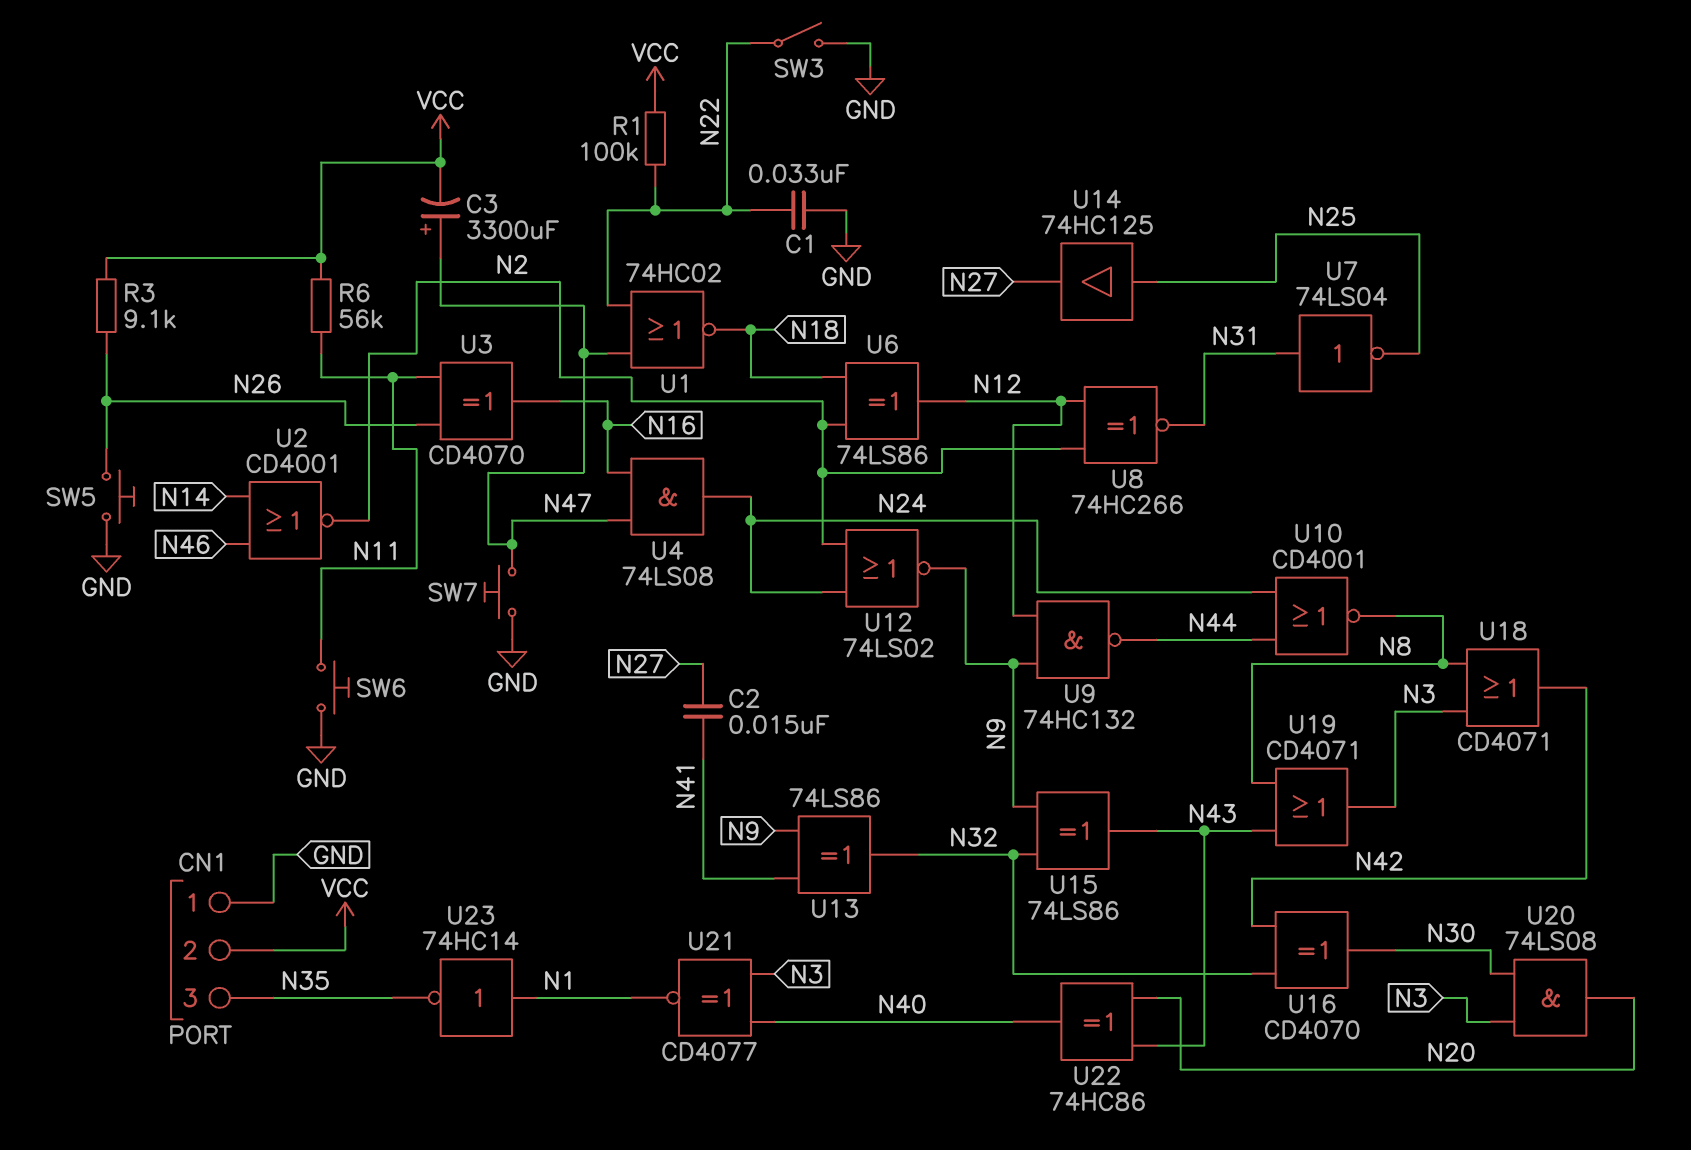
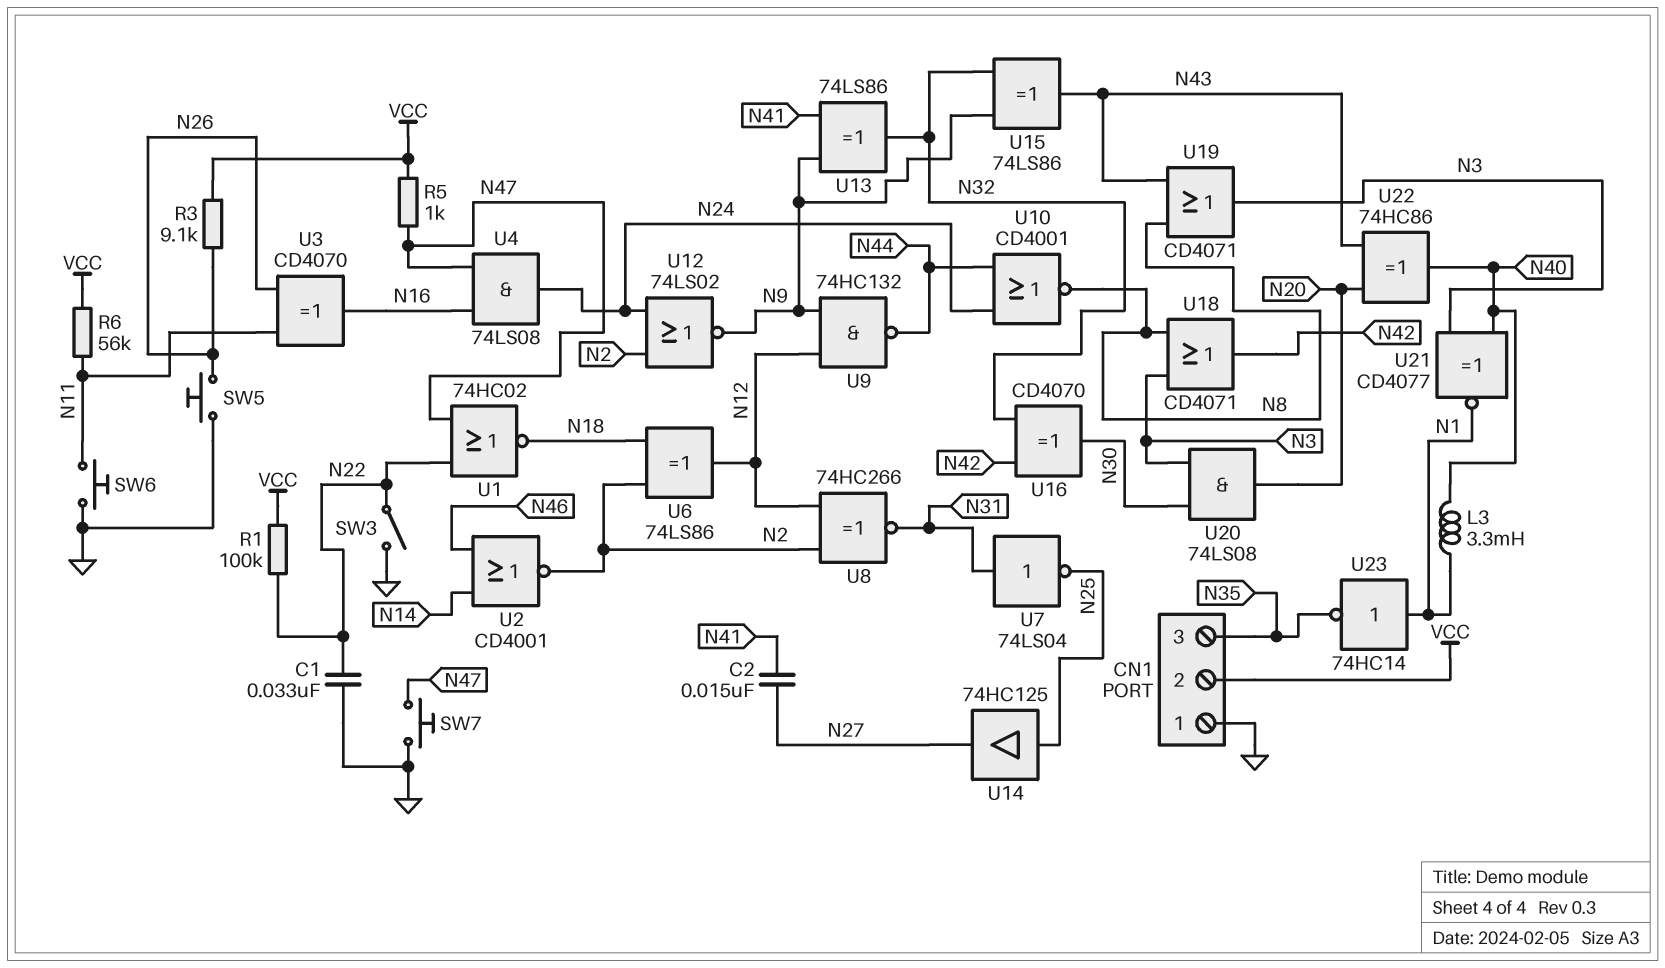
C3: 3300uF (plus N47, minus VCC) -> none
L3: none -> 3.3mH (N1, N40)
R5: none -> 1k (N47, VCC)

